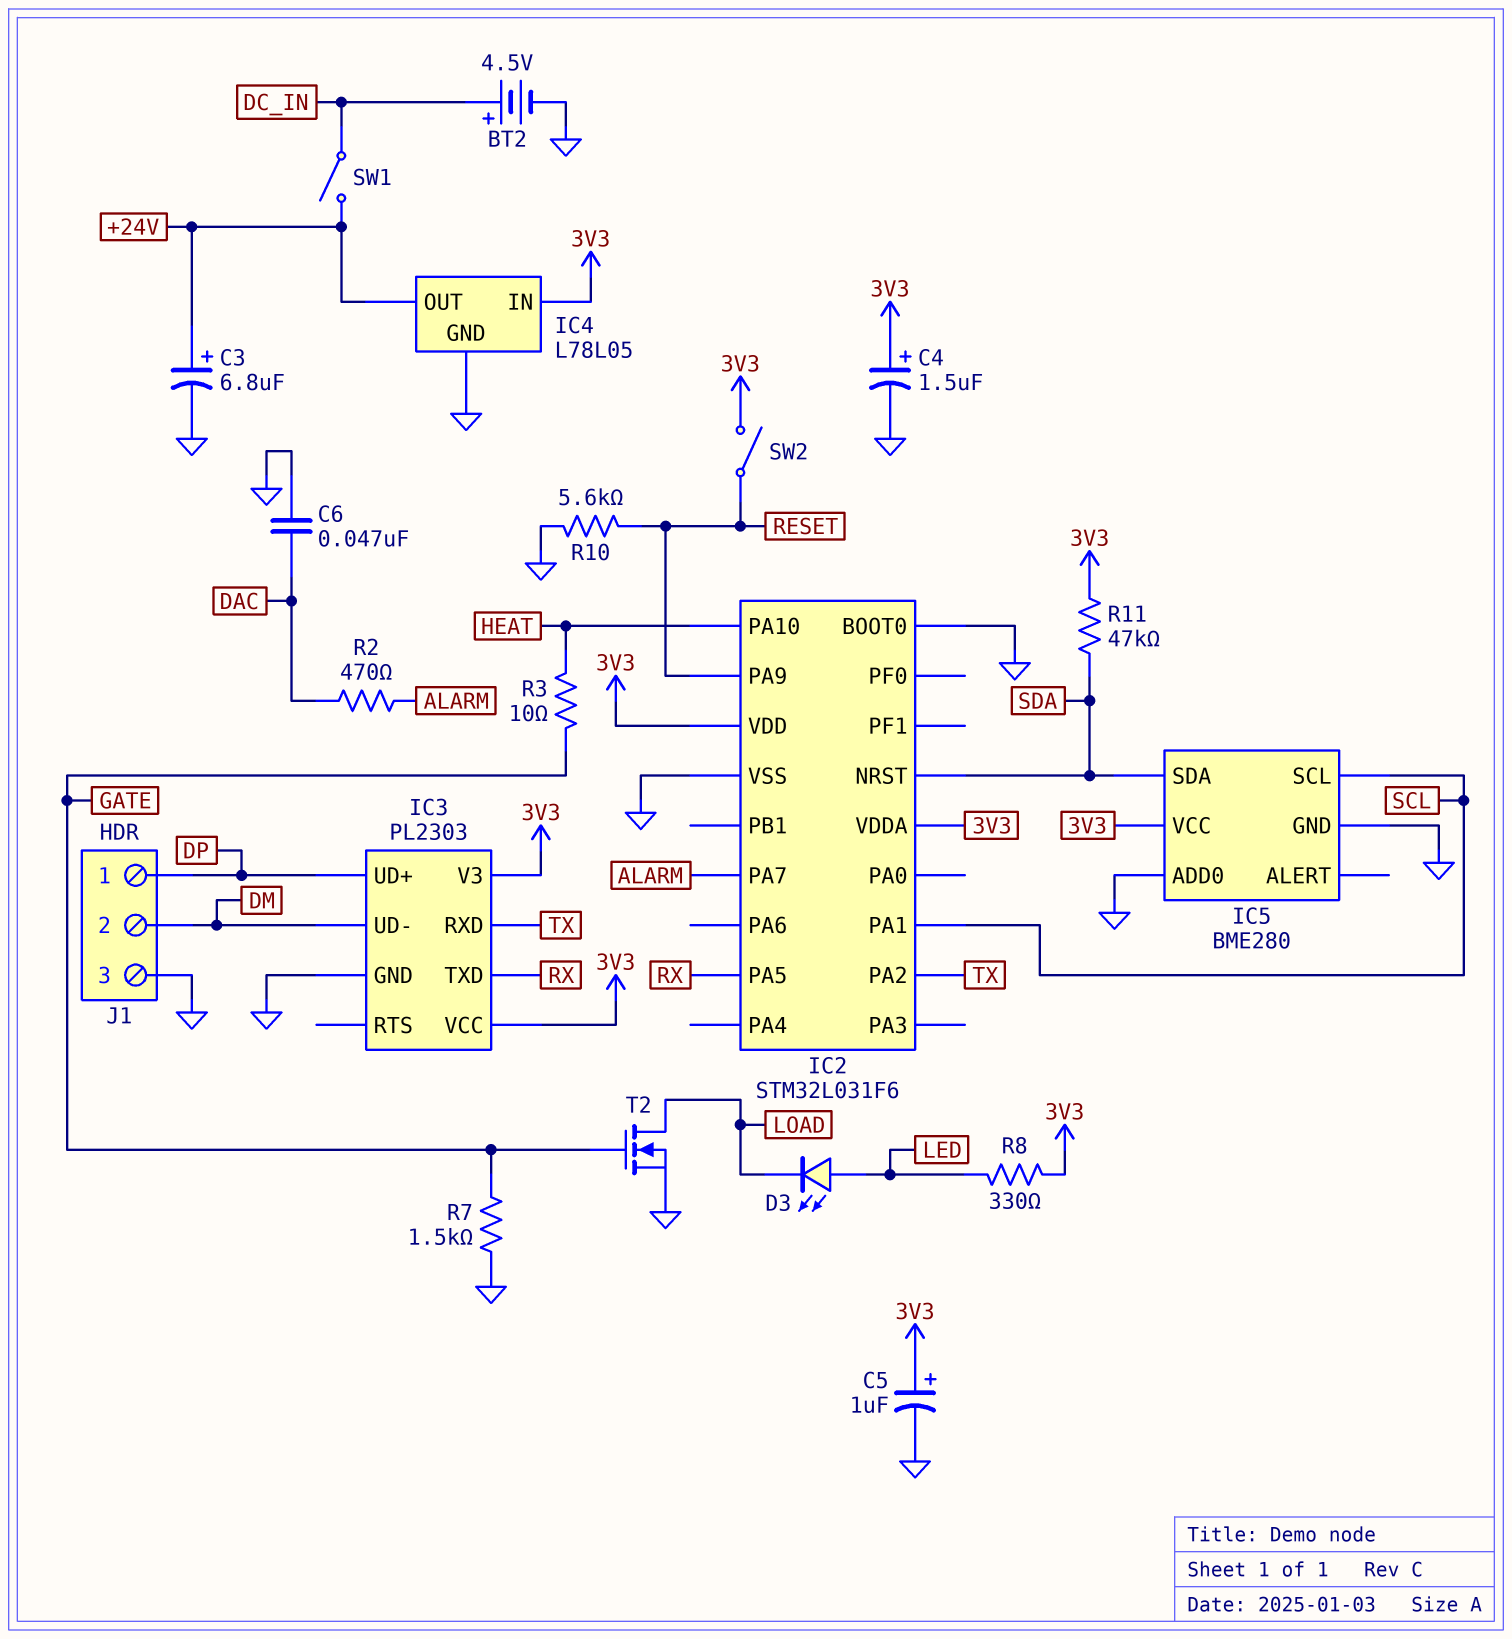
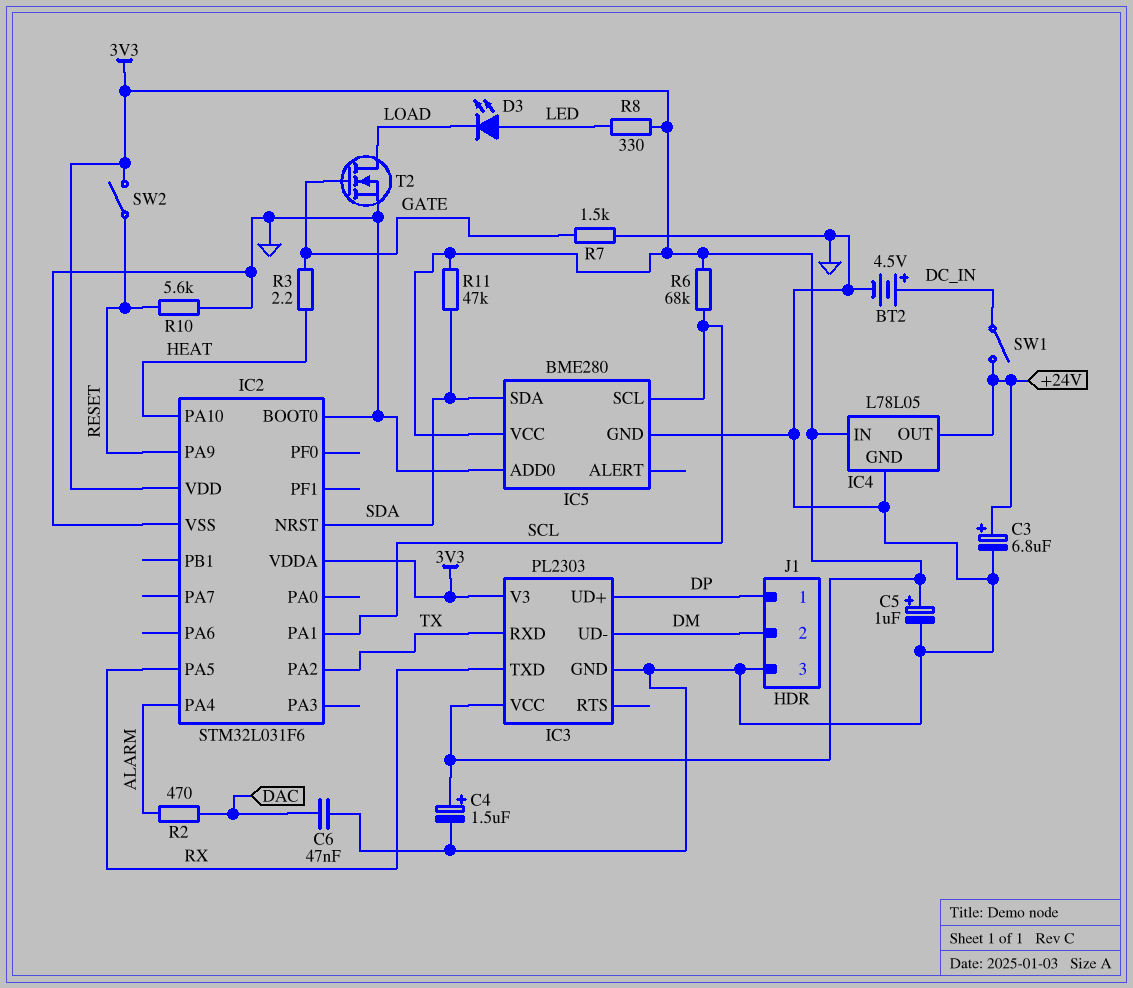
IC2 pin PA4: none -> ALARM
IC2 pin PA7: ALARM -> none
R3: 10 (GATE, HEAT) -> 2.2 (GATE, HEAT)
R6: none -> 68k (3V3, SCL)

